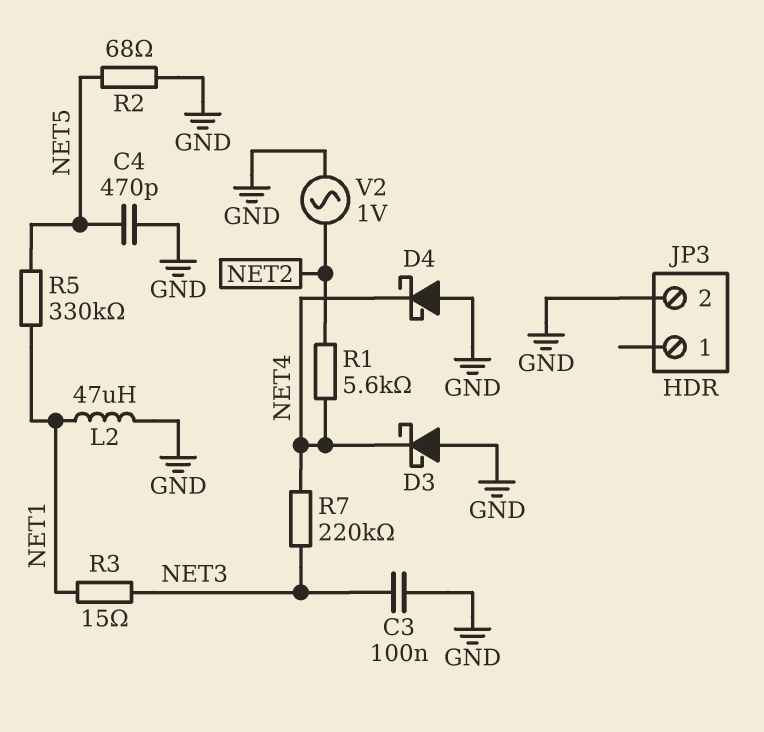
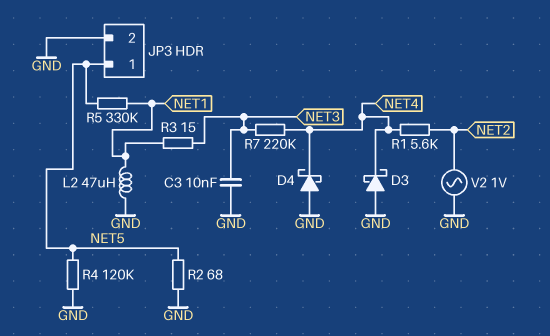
C3: 100nF (GND, NET3) -> 10nF (GND, NET3)
C4: 470pF (GND, NET5) -> none
JP3 pin 1: none -> NET5
R4: none -> 120k (GND, NET5)

